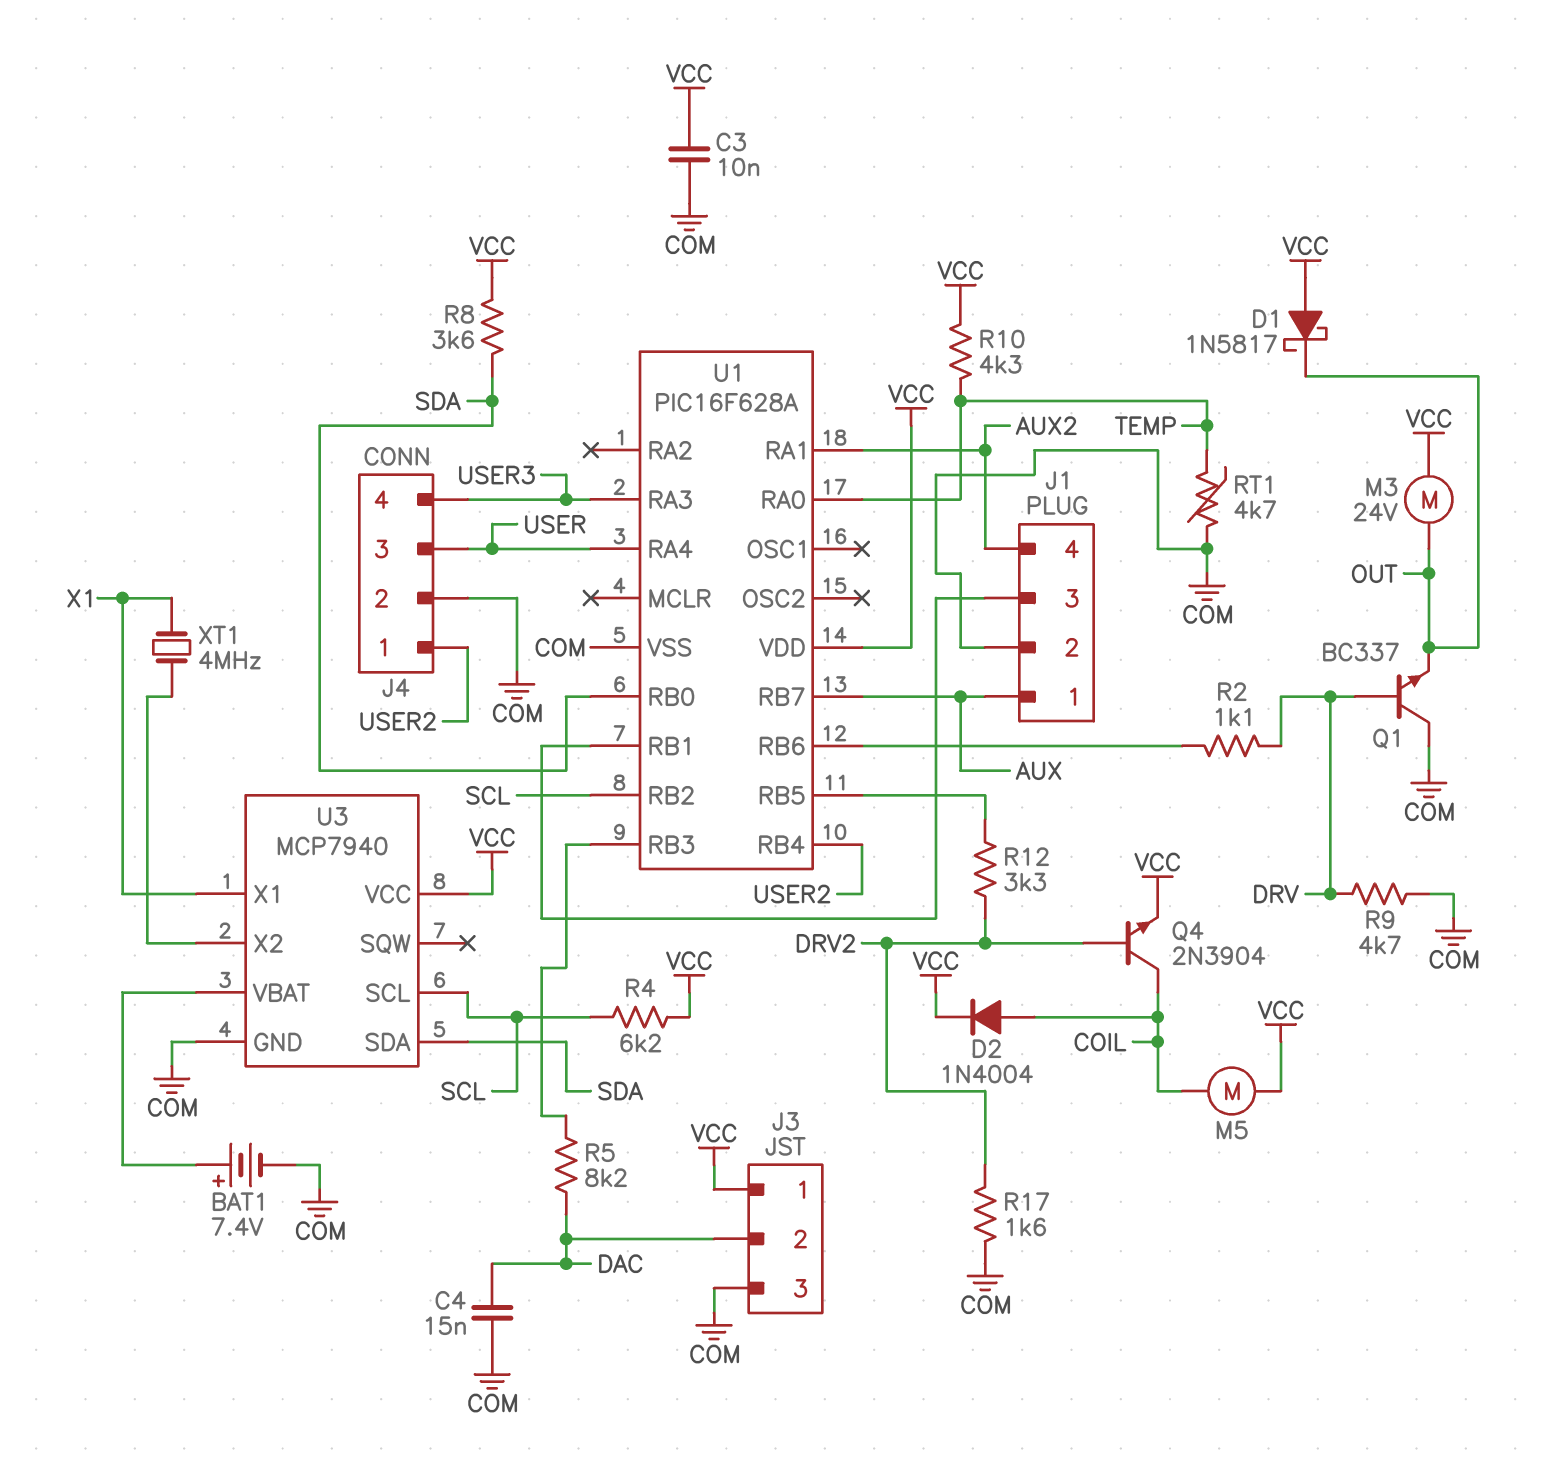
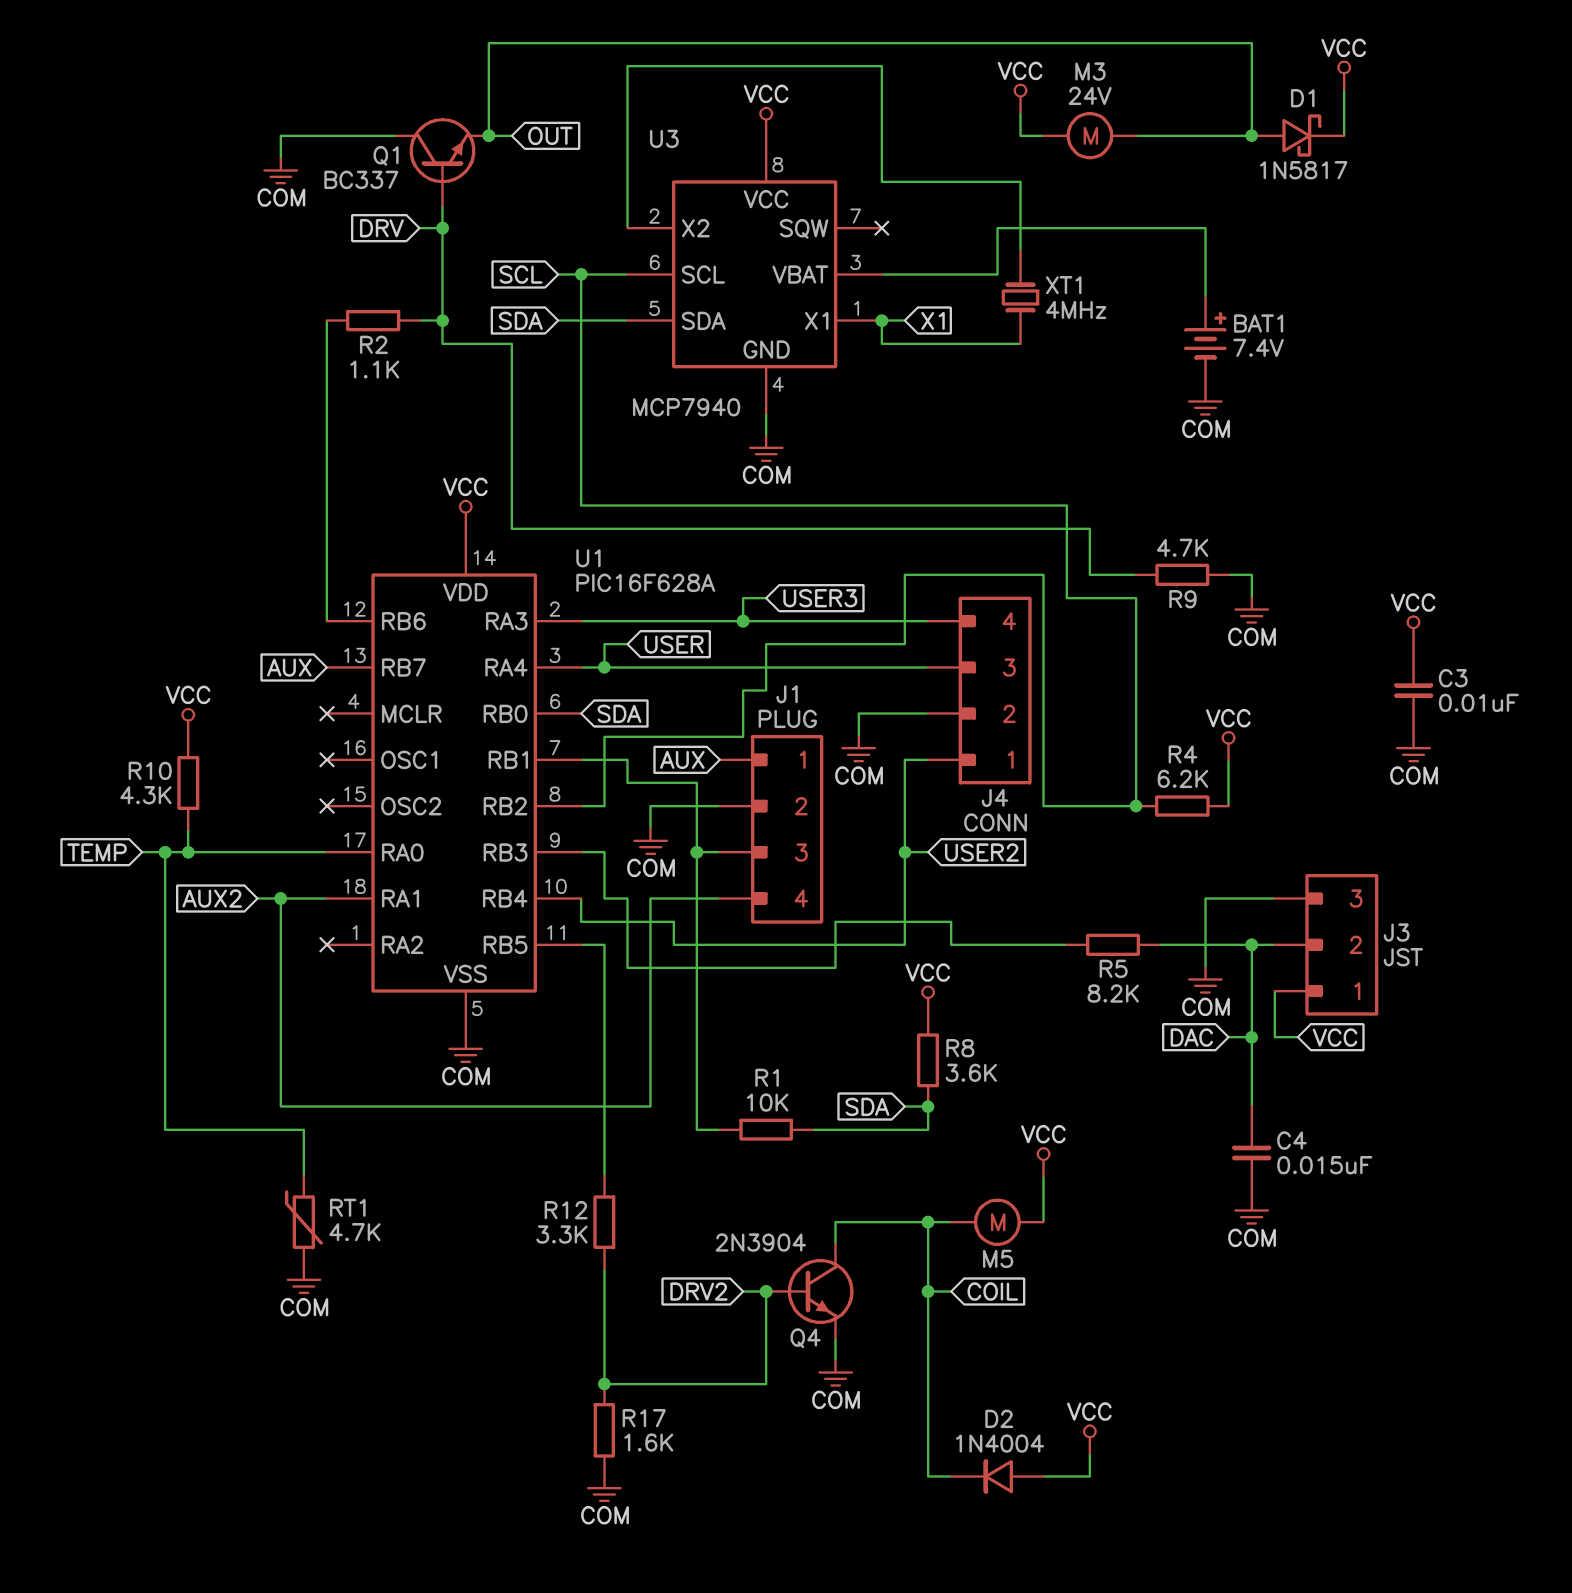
D1: schottky 1N5817 (A VCC, K OUT) -> schottky 1N5817 (A OUT, K VCC)
D2: diode 1N4004 (A COIL, K VCC) -> diode 1N4004 (A VCC, K COIL)
Q4: NPN 2N3904 (B DRV2, C COIL, E VCC) -> NPN 2N3904 (B DRV2, C COIL, E COM)
R1: none -> 10k (J1/3, SDA)

